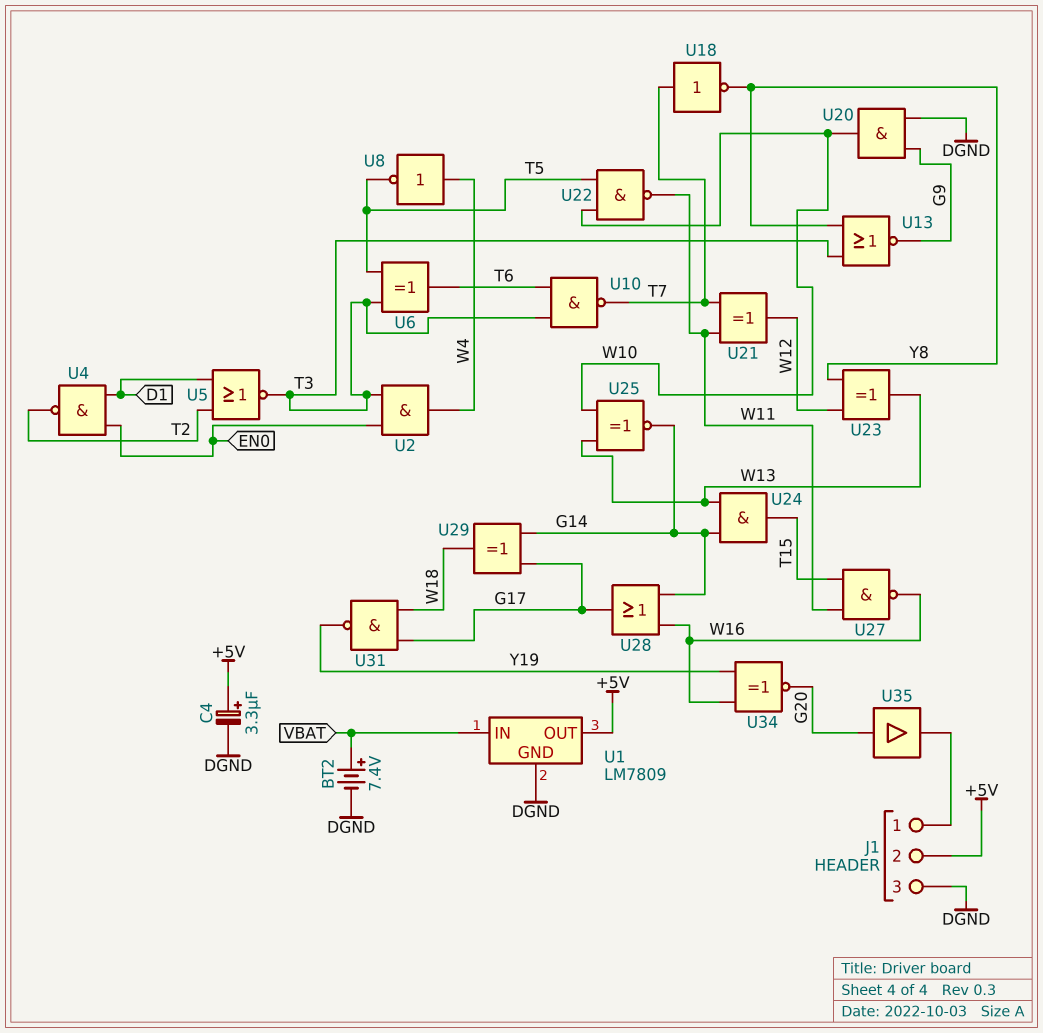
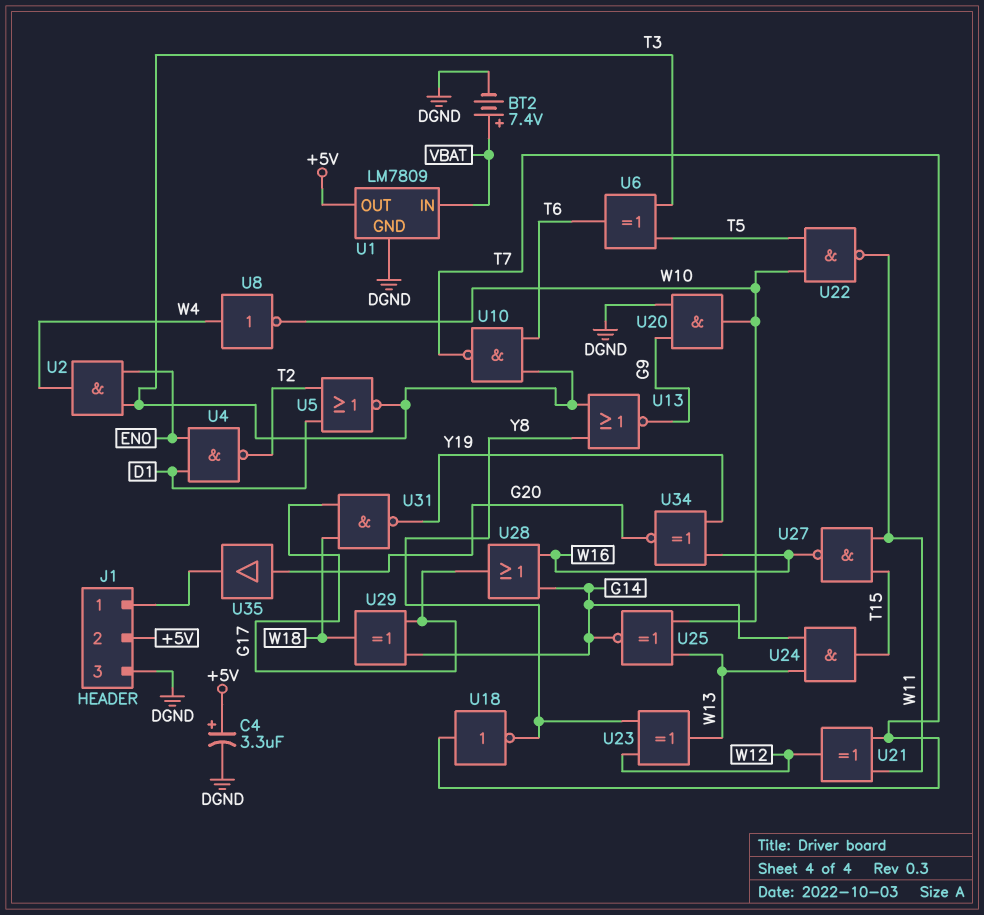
U8: NOT (in W4, out T5) -> NOT (in W4, out W10)

